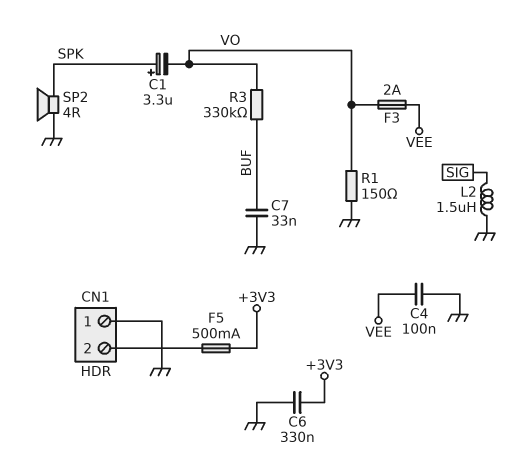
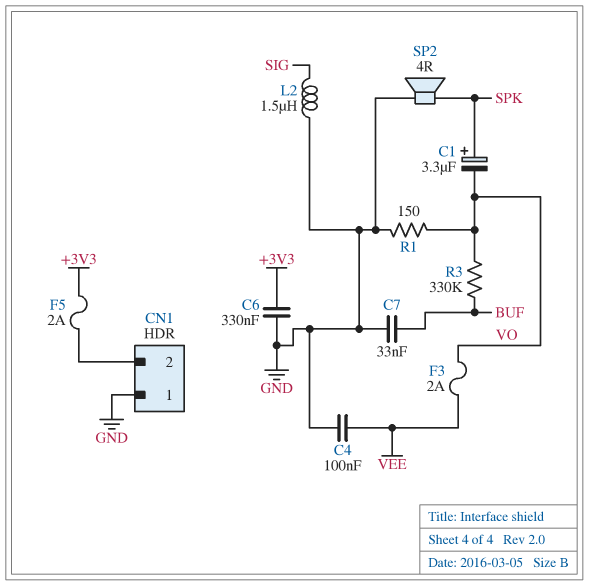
F5: 500mA (+3V3, CN1/2) -> 2A (+3V3, CN1/2)

